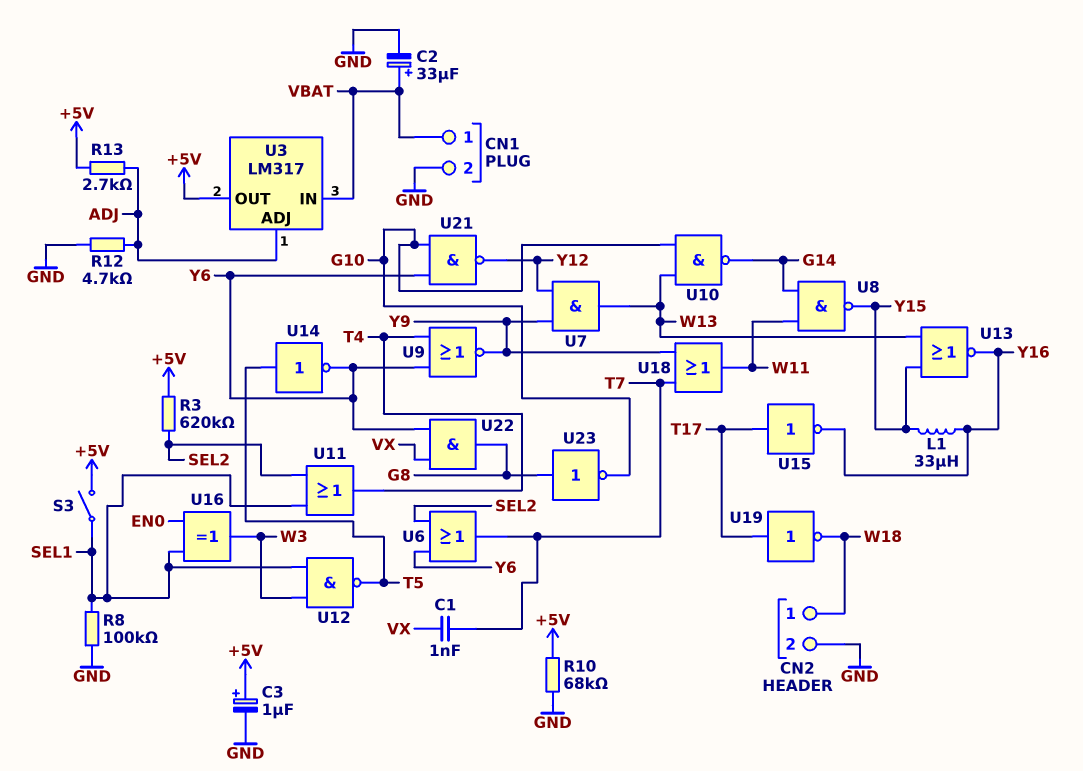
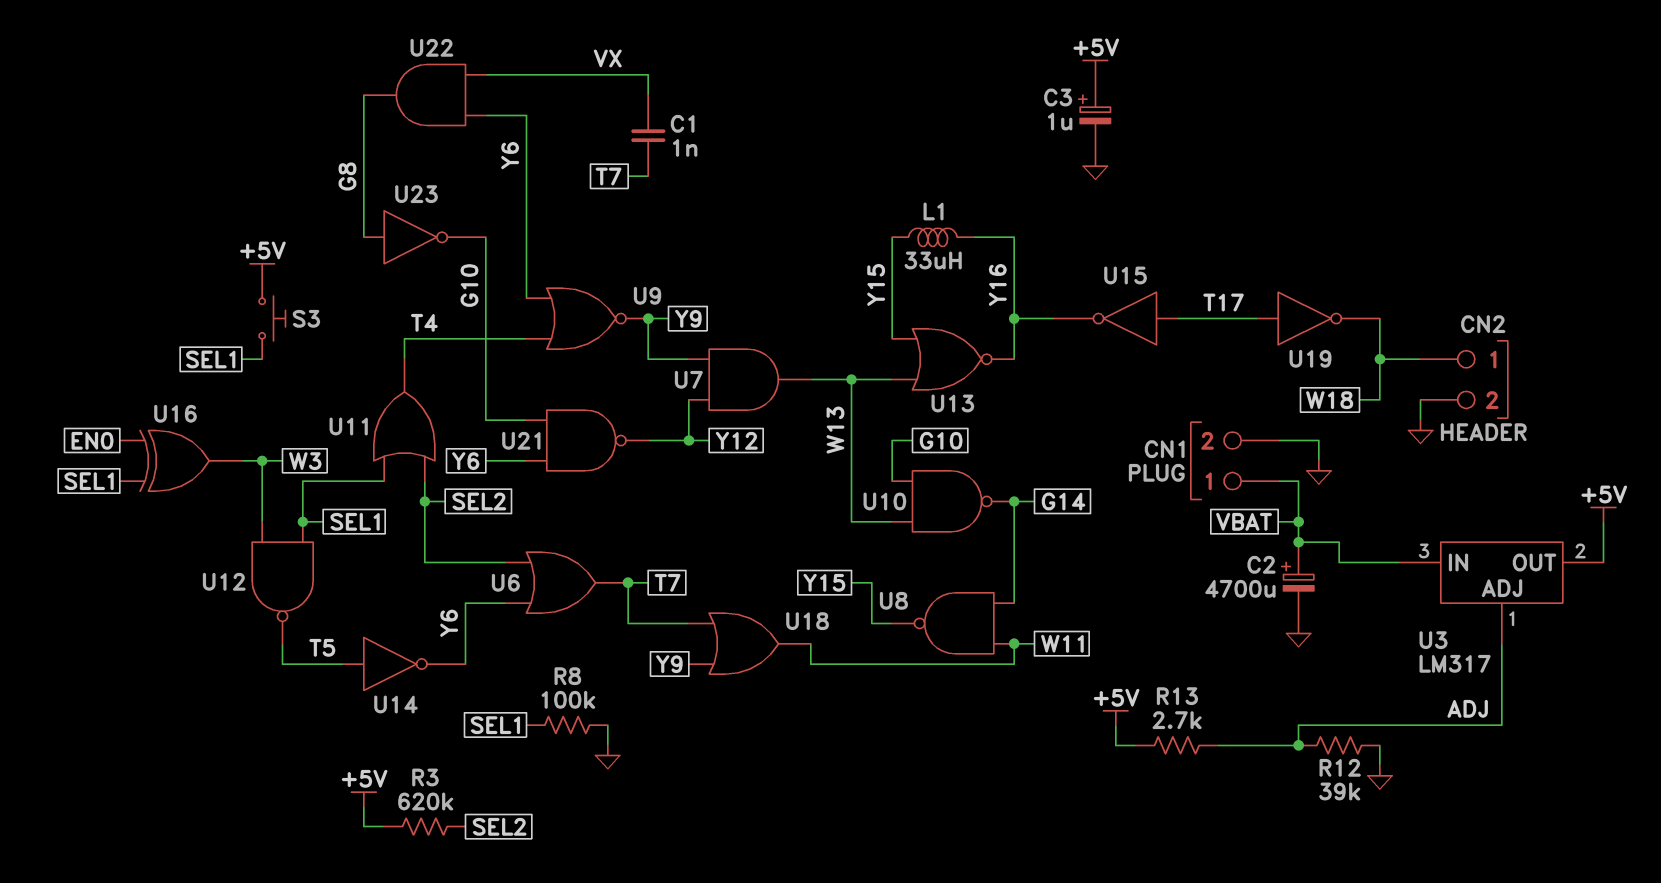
C2: 33uF (plus VBAT, minus GND) -> 4700uF (plus VBAT, minus GND)
R10: 68k (+5V, GND) -> none
R12: 4.7k (ADJ, GND) -> 39k (ADJ, GND)
S3: switch (+5V, SEL1) -> button (+5V, SEL1)

